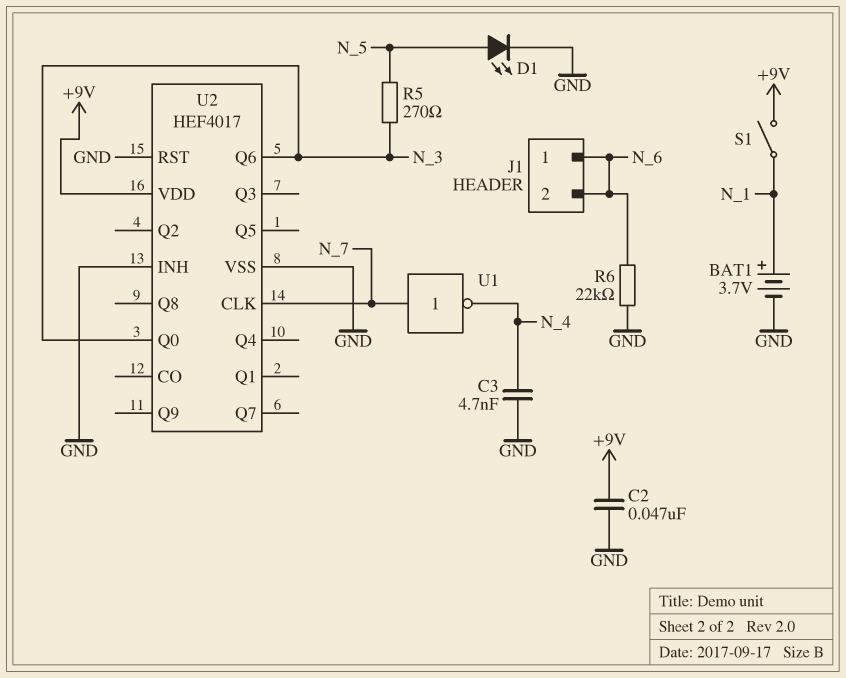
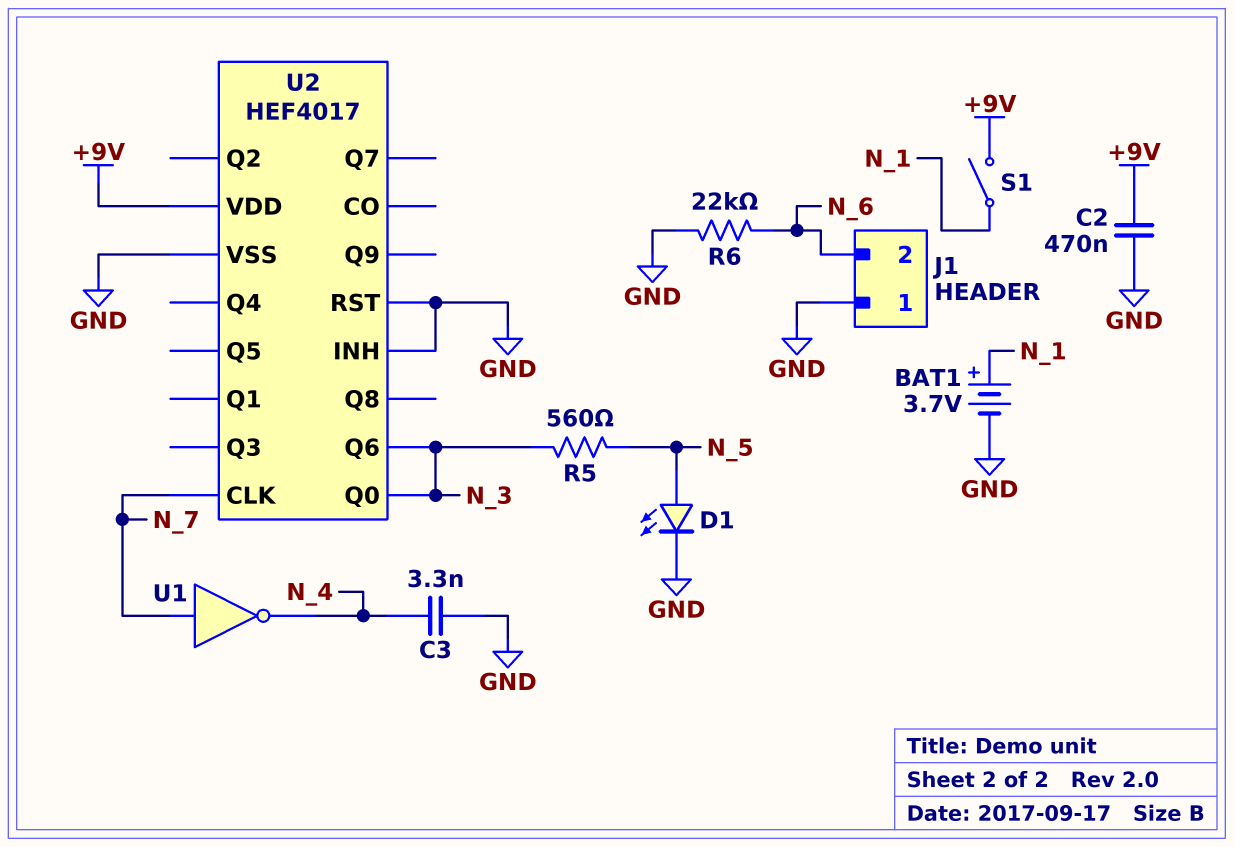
C2: 47nF (+9V, GND) -> 470nF (+9V, GND)
C3: 4.7nF (GND, N_4) -> 3.3nF (GND, N_4)
J1 pin 1: N_6 -> GND
R5: 270 (N_3, N_5) -> 560 (N_3, N_5)

